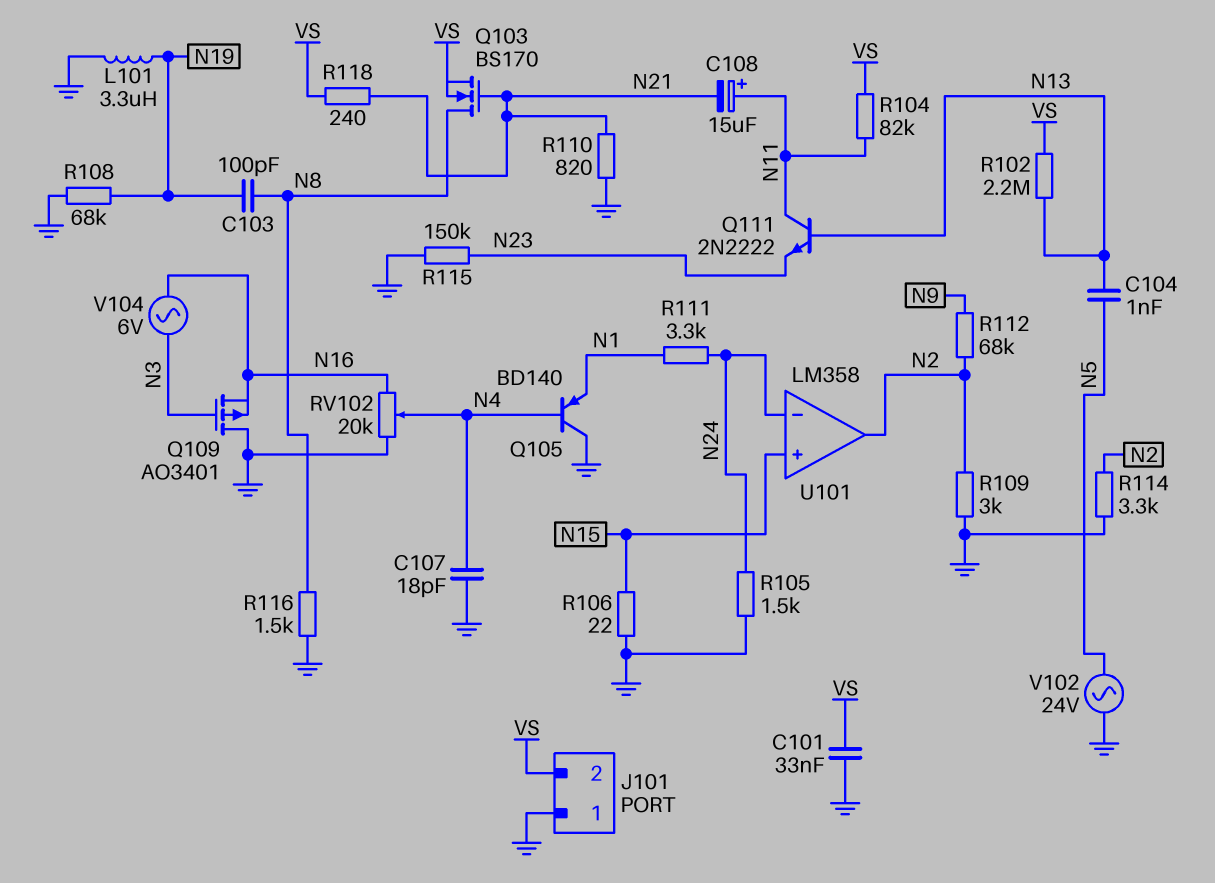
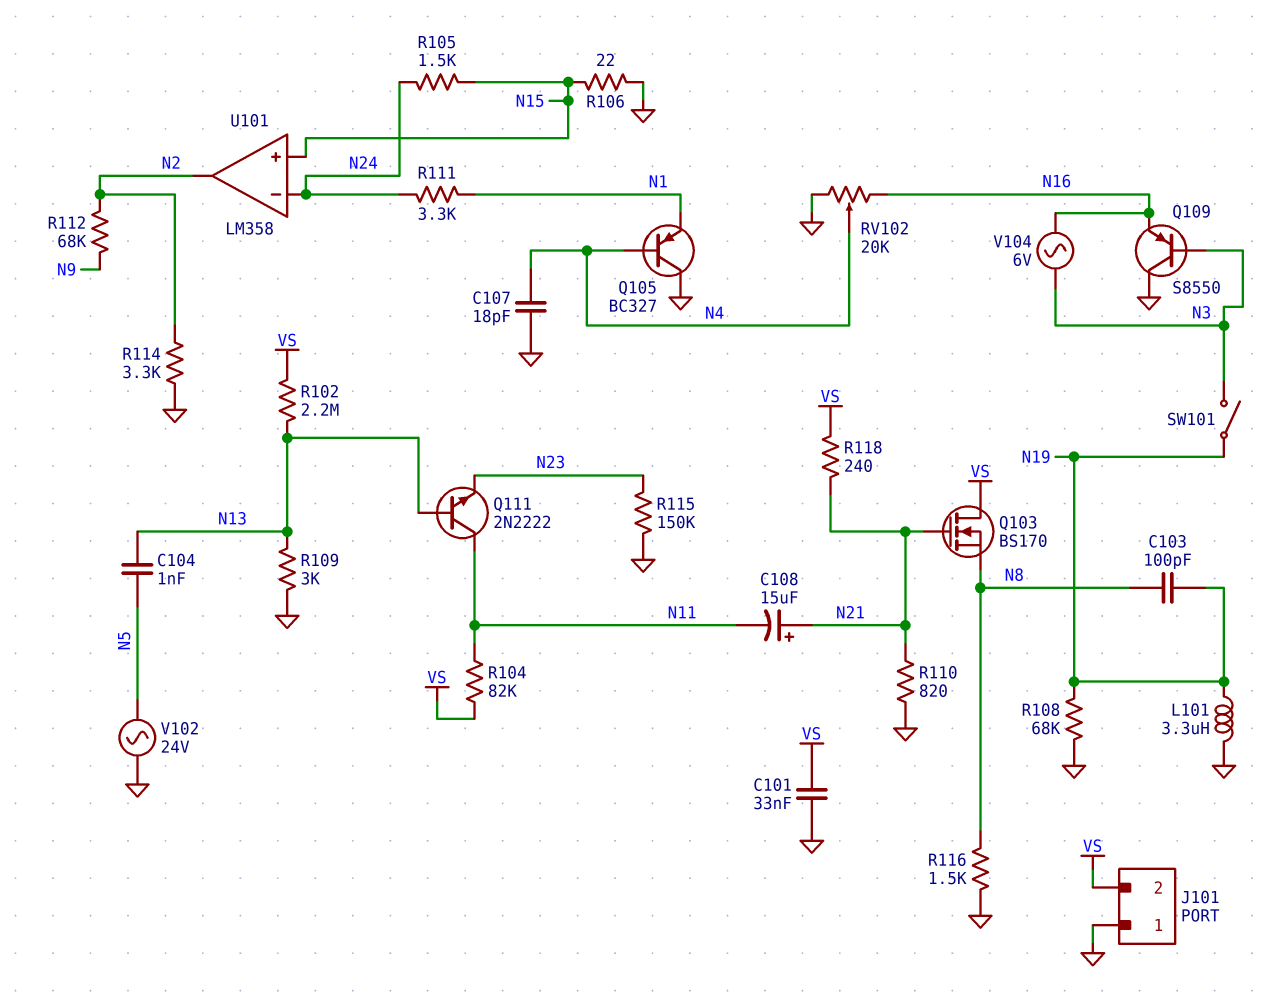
C108: 15uF (plus N11, minus N21) -> 15uF (plus N21, minus N11)
Q103: NMOS BS170 (G N21, D N8, S VS) -> NMOS BS170 (G N21, D VS, S N8)
Q105: PNP BD140 (B N4, C GND, E N1) -> PNP BC327 (B N4, C GND, E N1)
Q109: PMOS AO3401 (G N3, D GND, S N16) -> PNP S8550 (B N3, C GND, E N16)
R105: 1.5k (GND, N24) -> 1.5k (N15, N24)
R109: 3k (GND, N2) -> 3k (GND, N13)
SW101: none -> switch (N3, N19)

